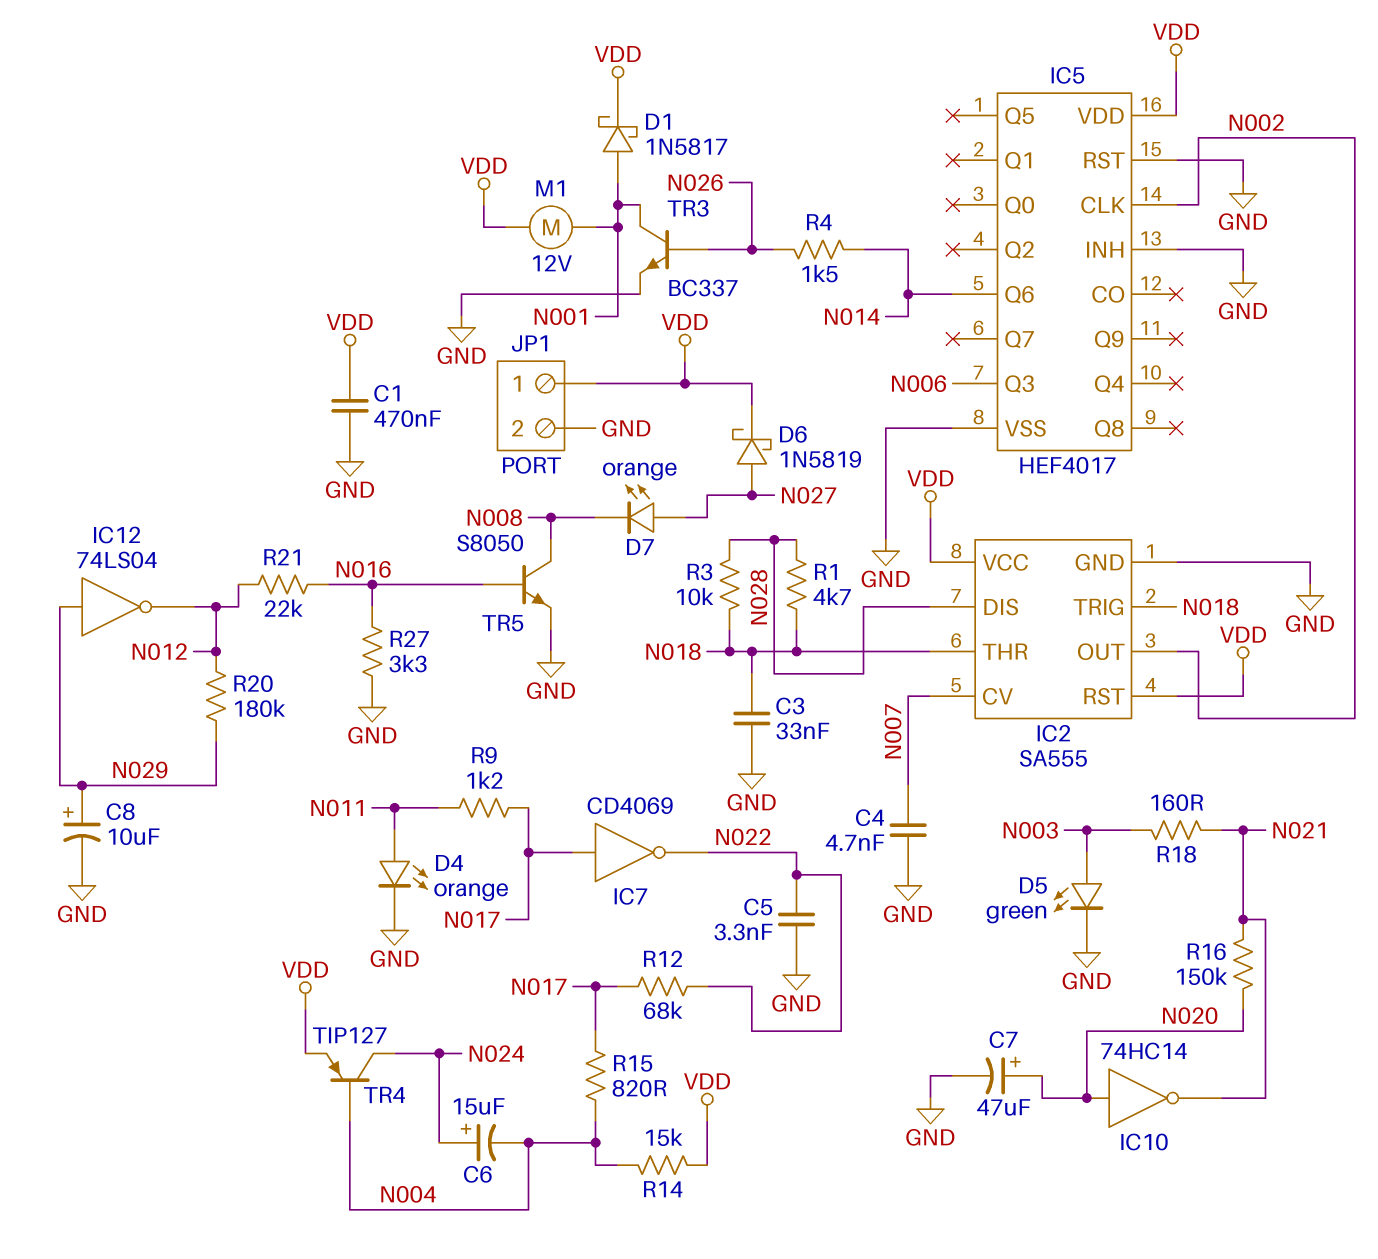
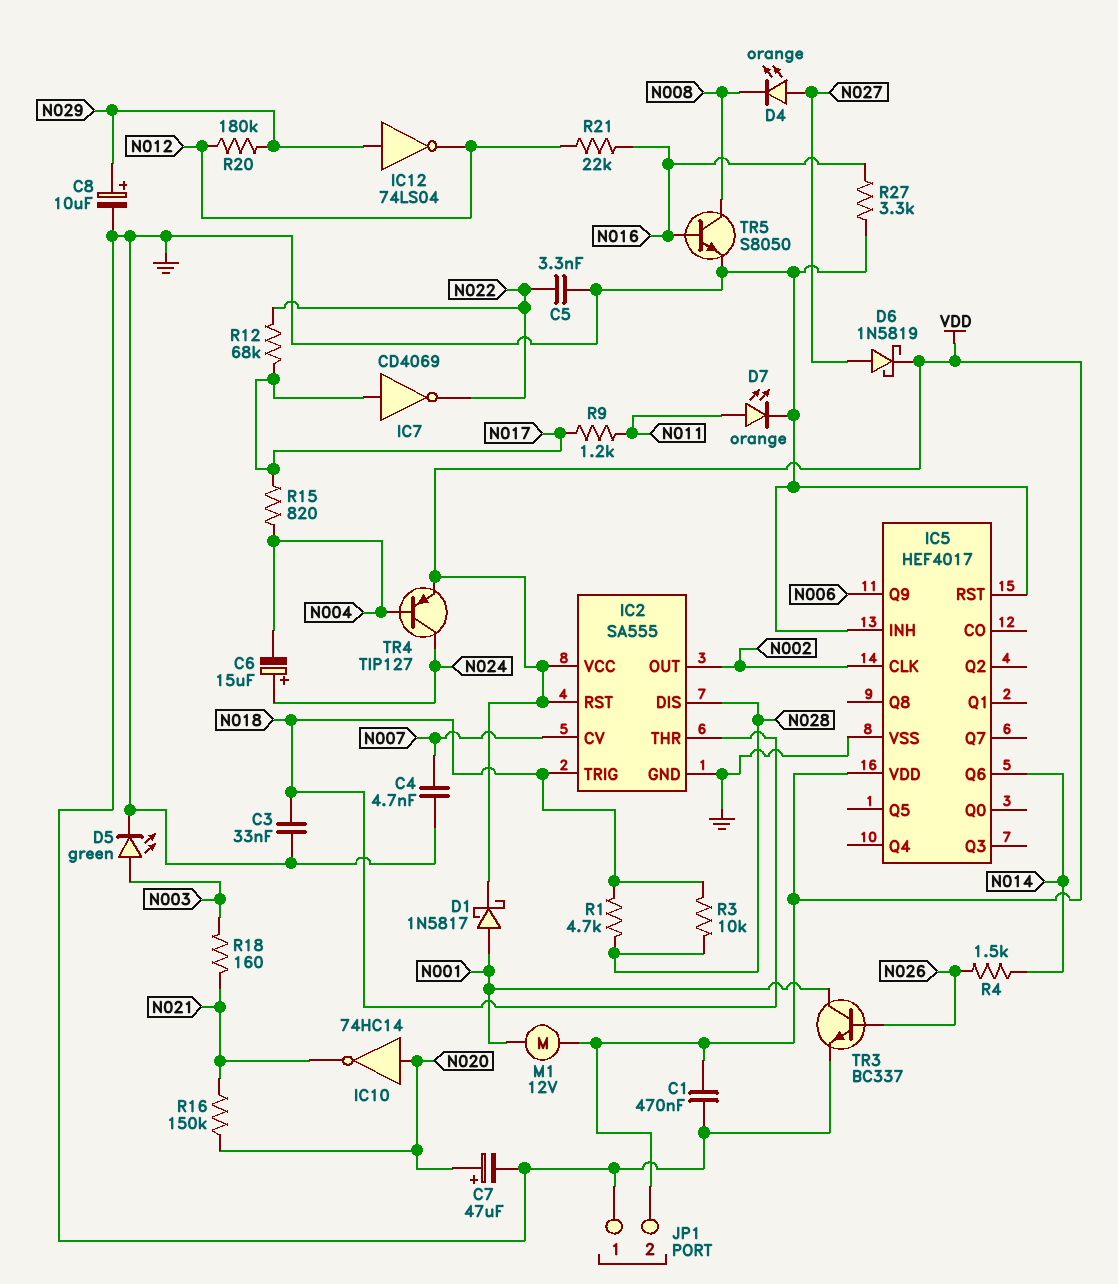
D4: LED orange (A N011, K GND) -> LED orange (A N027, K N008)
D7: LED orange (A N027, K N008) -> LED orange (A N011, K GND)
IC5 pin Q3: N006 -> none
IC5 pin Q9: none -> N006
JP1 pin 1: VDD -> GND
JP1 pin 2: GND -> VDD
R14: 15k (N004, VDD) -> none

